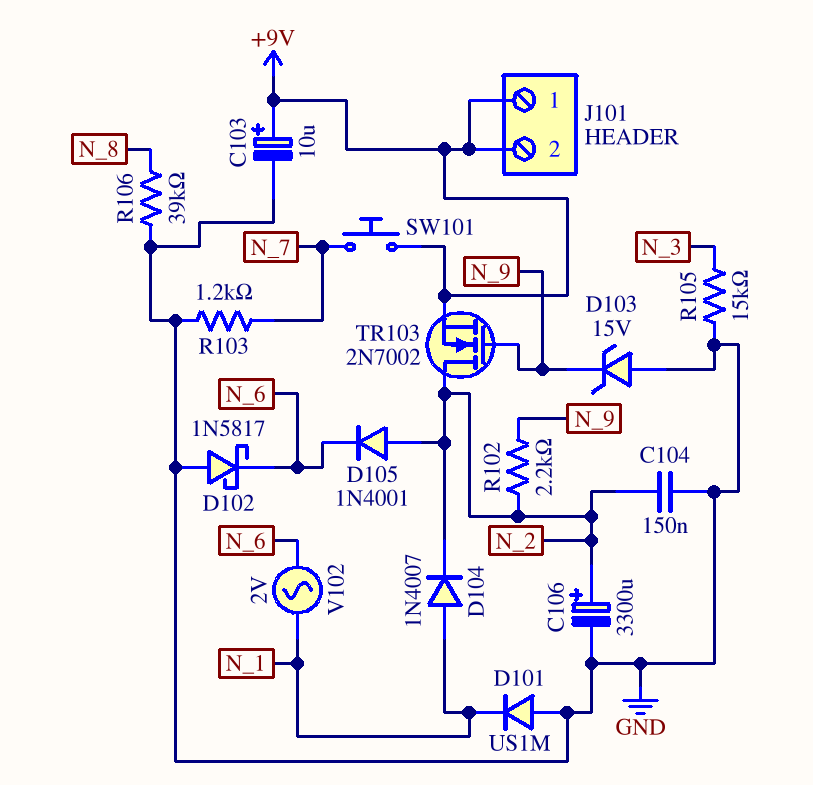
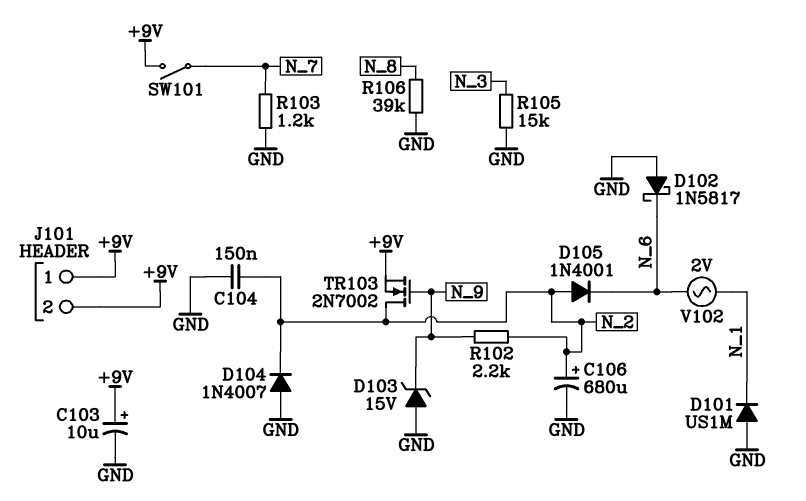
C106: 3300uF (plus N_2, minus GND) -> 680uF (plus N_2, minus GND)
D104: diode 1N4007 (A N_1, K N_2) -> diode 1N4007 (A GND, K N_2)
SW101: button (+9V, N_7) -> switch (+9V, N_7)

